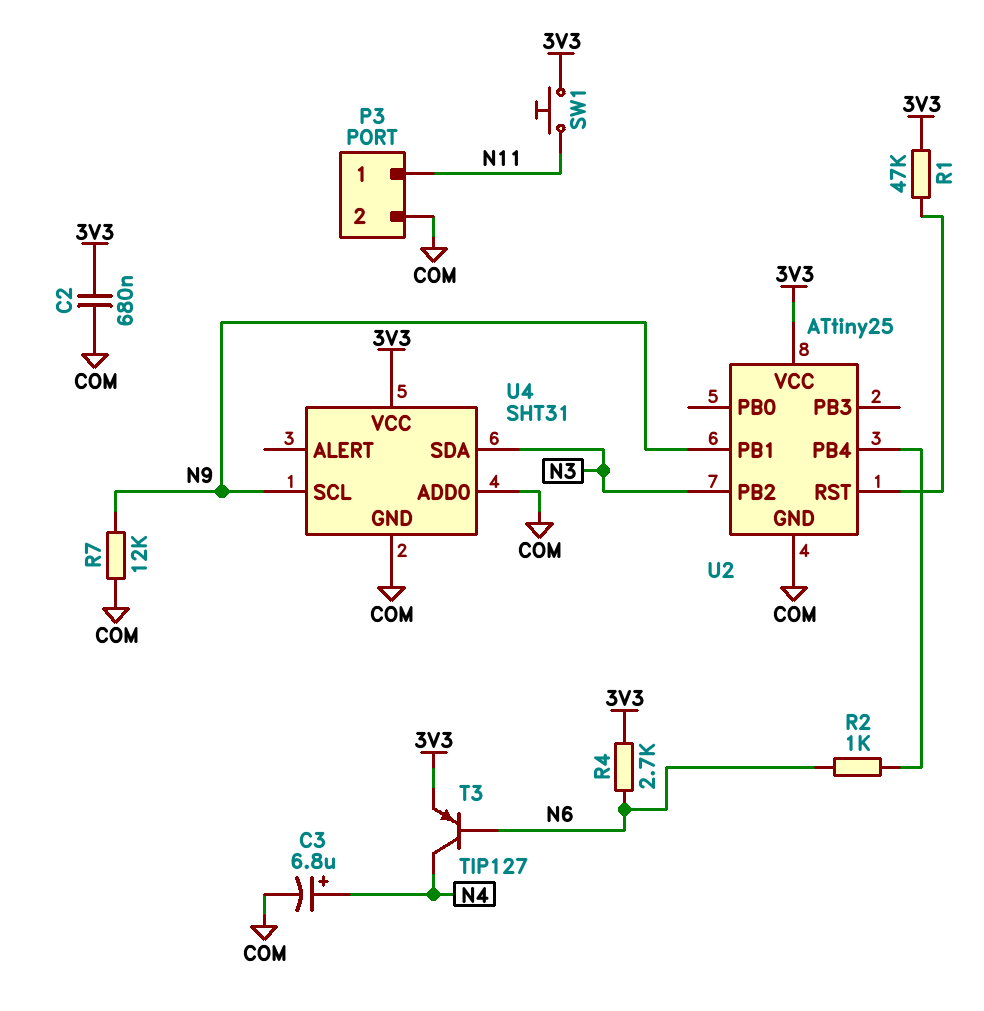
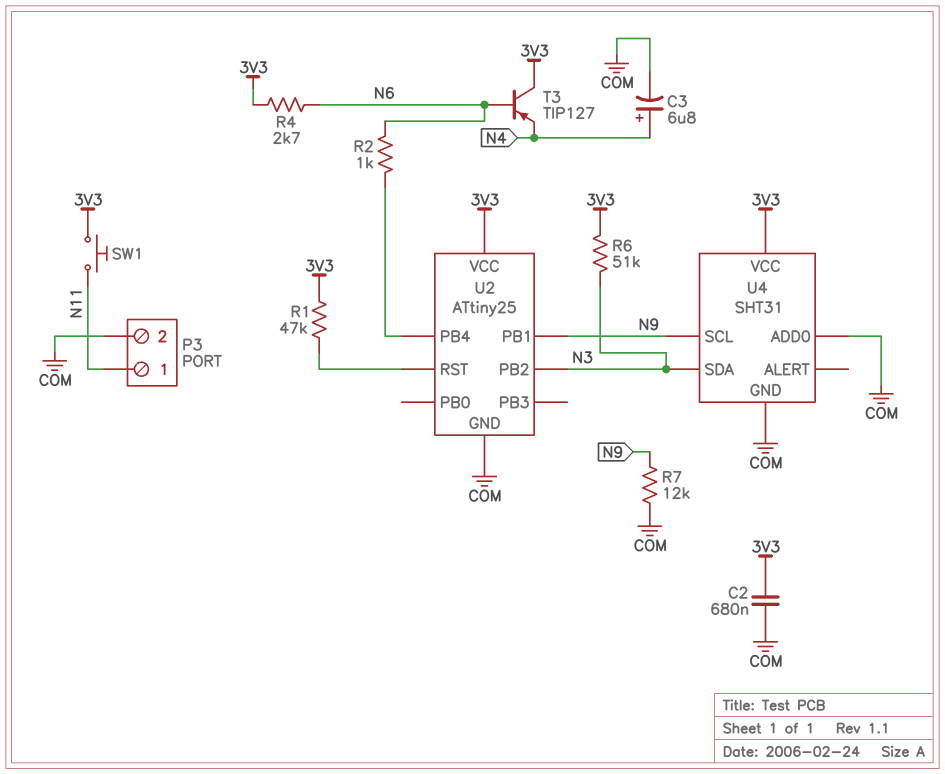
R6: none -> 51k (3V3, N3)
T3: PNP TIP127 (B N6, C N4, E 3V3) -> PNP TIP127 (B N6, C 3V3, E N4)

